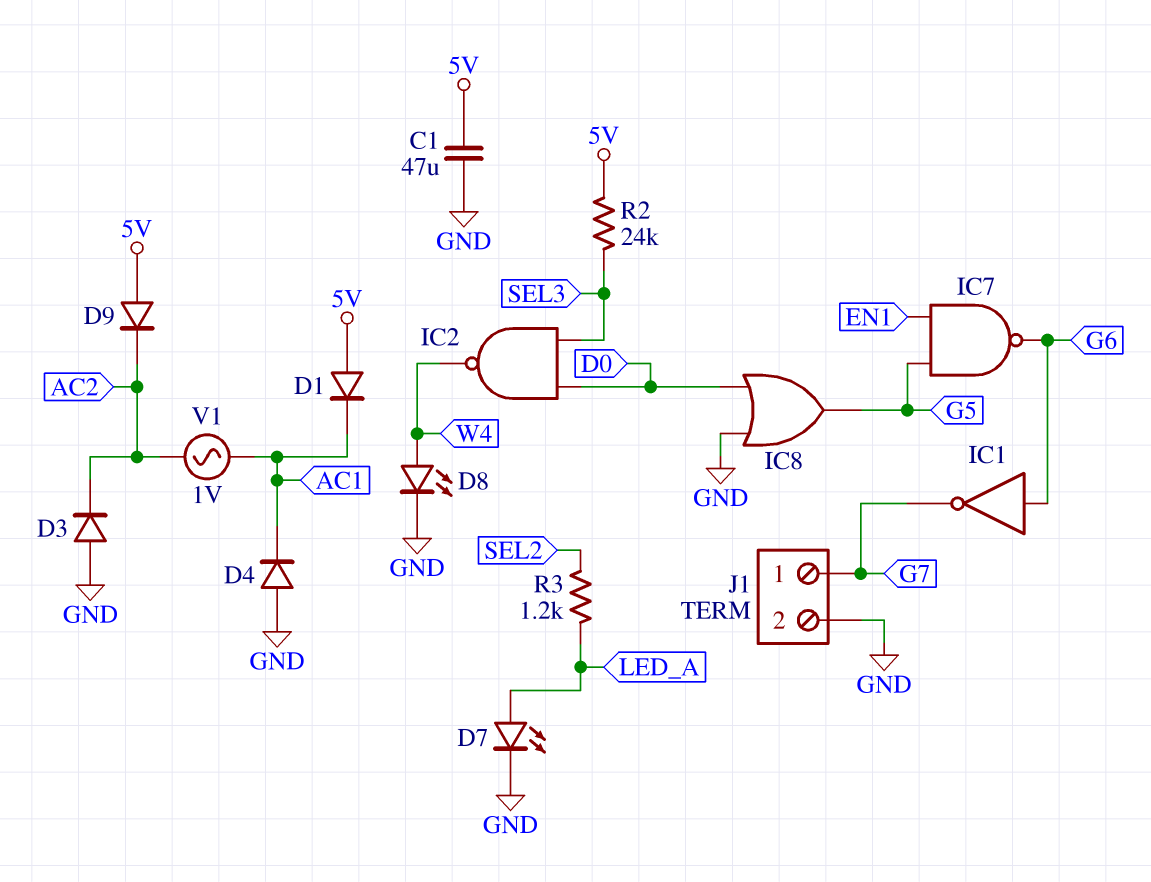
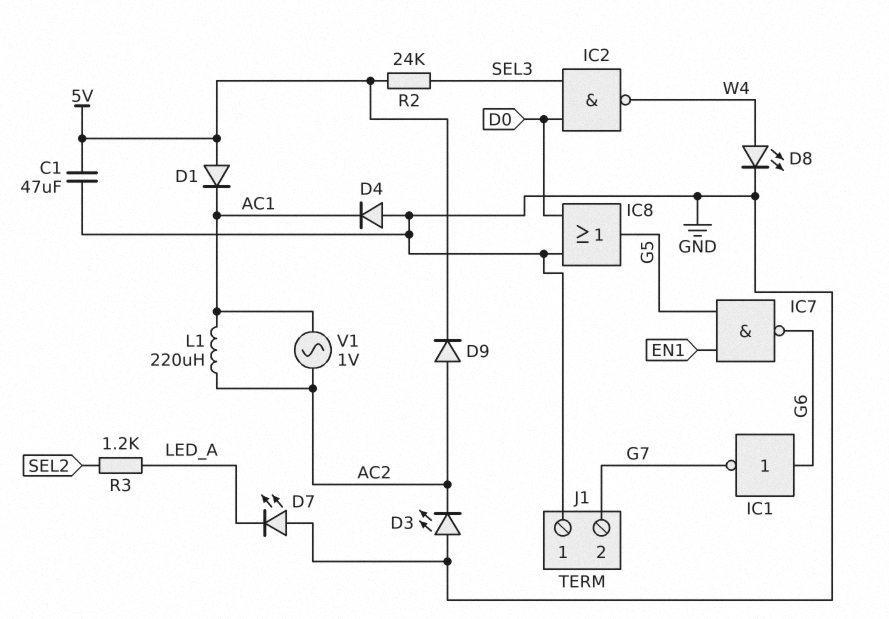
D3: diode (A GND, K AC2) -> LED (A GND, K AC2)
D7: LED (A LED_A, K GND) -> LED (A GND, K LED_A)
D9: diode (A 5V, K AC2) -> diode (A AC2, K 5V)
J1 pin 1: G7 -> GND
J1 pin 2: GND -> G7
L1: none -> 220uH (AC1, AC2)

